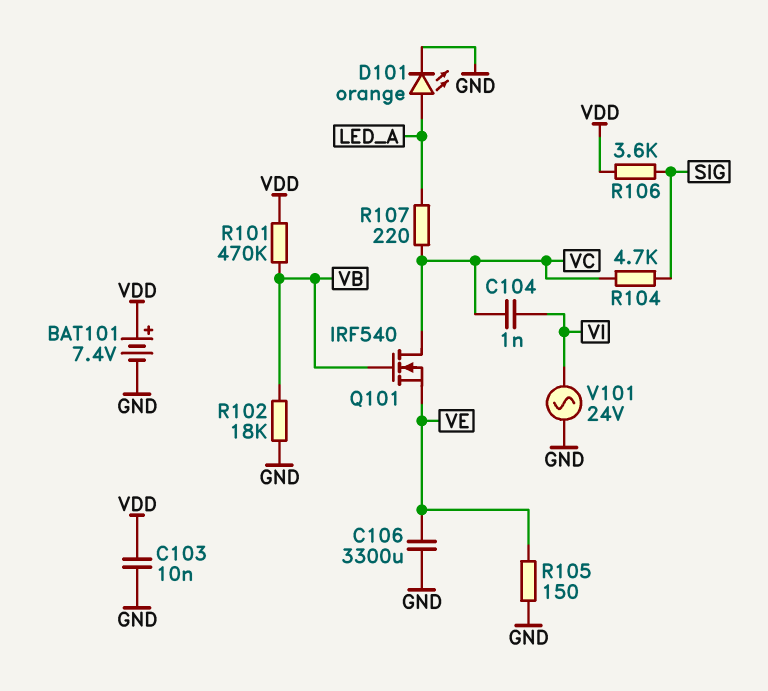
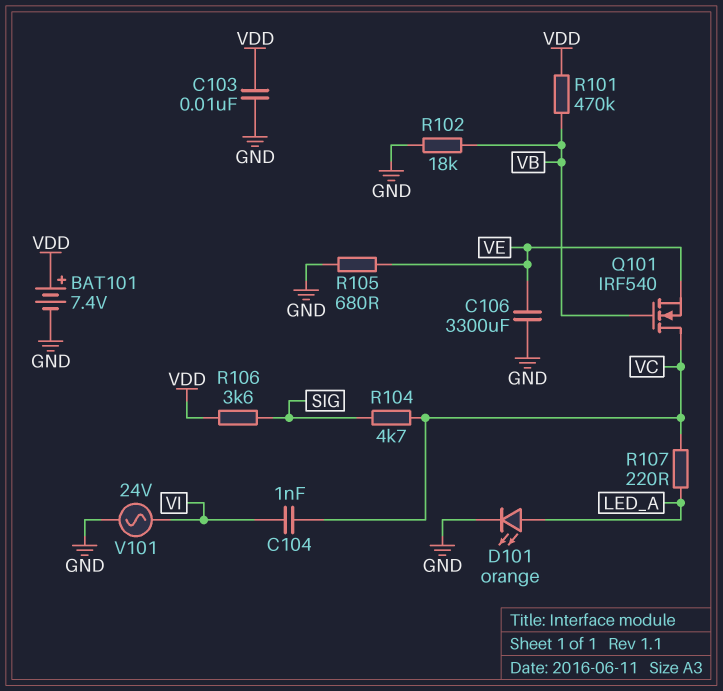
R105: 150 (GND, VE) -> 680 (GND, VE)

